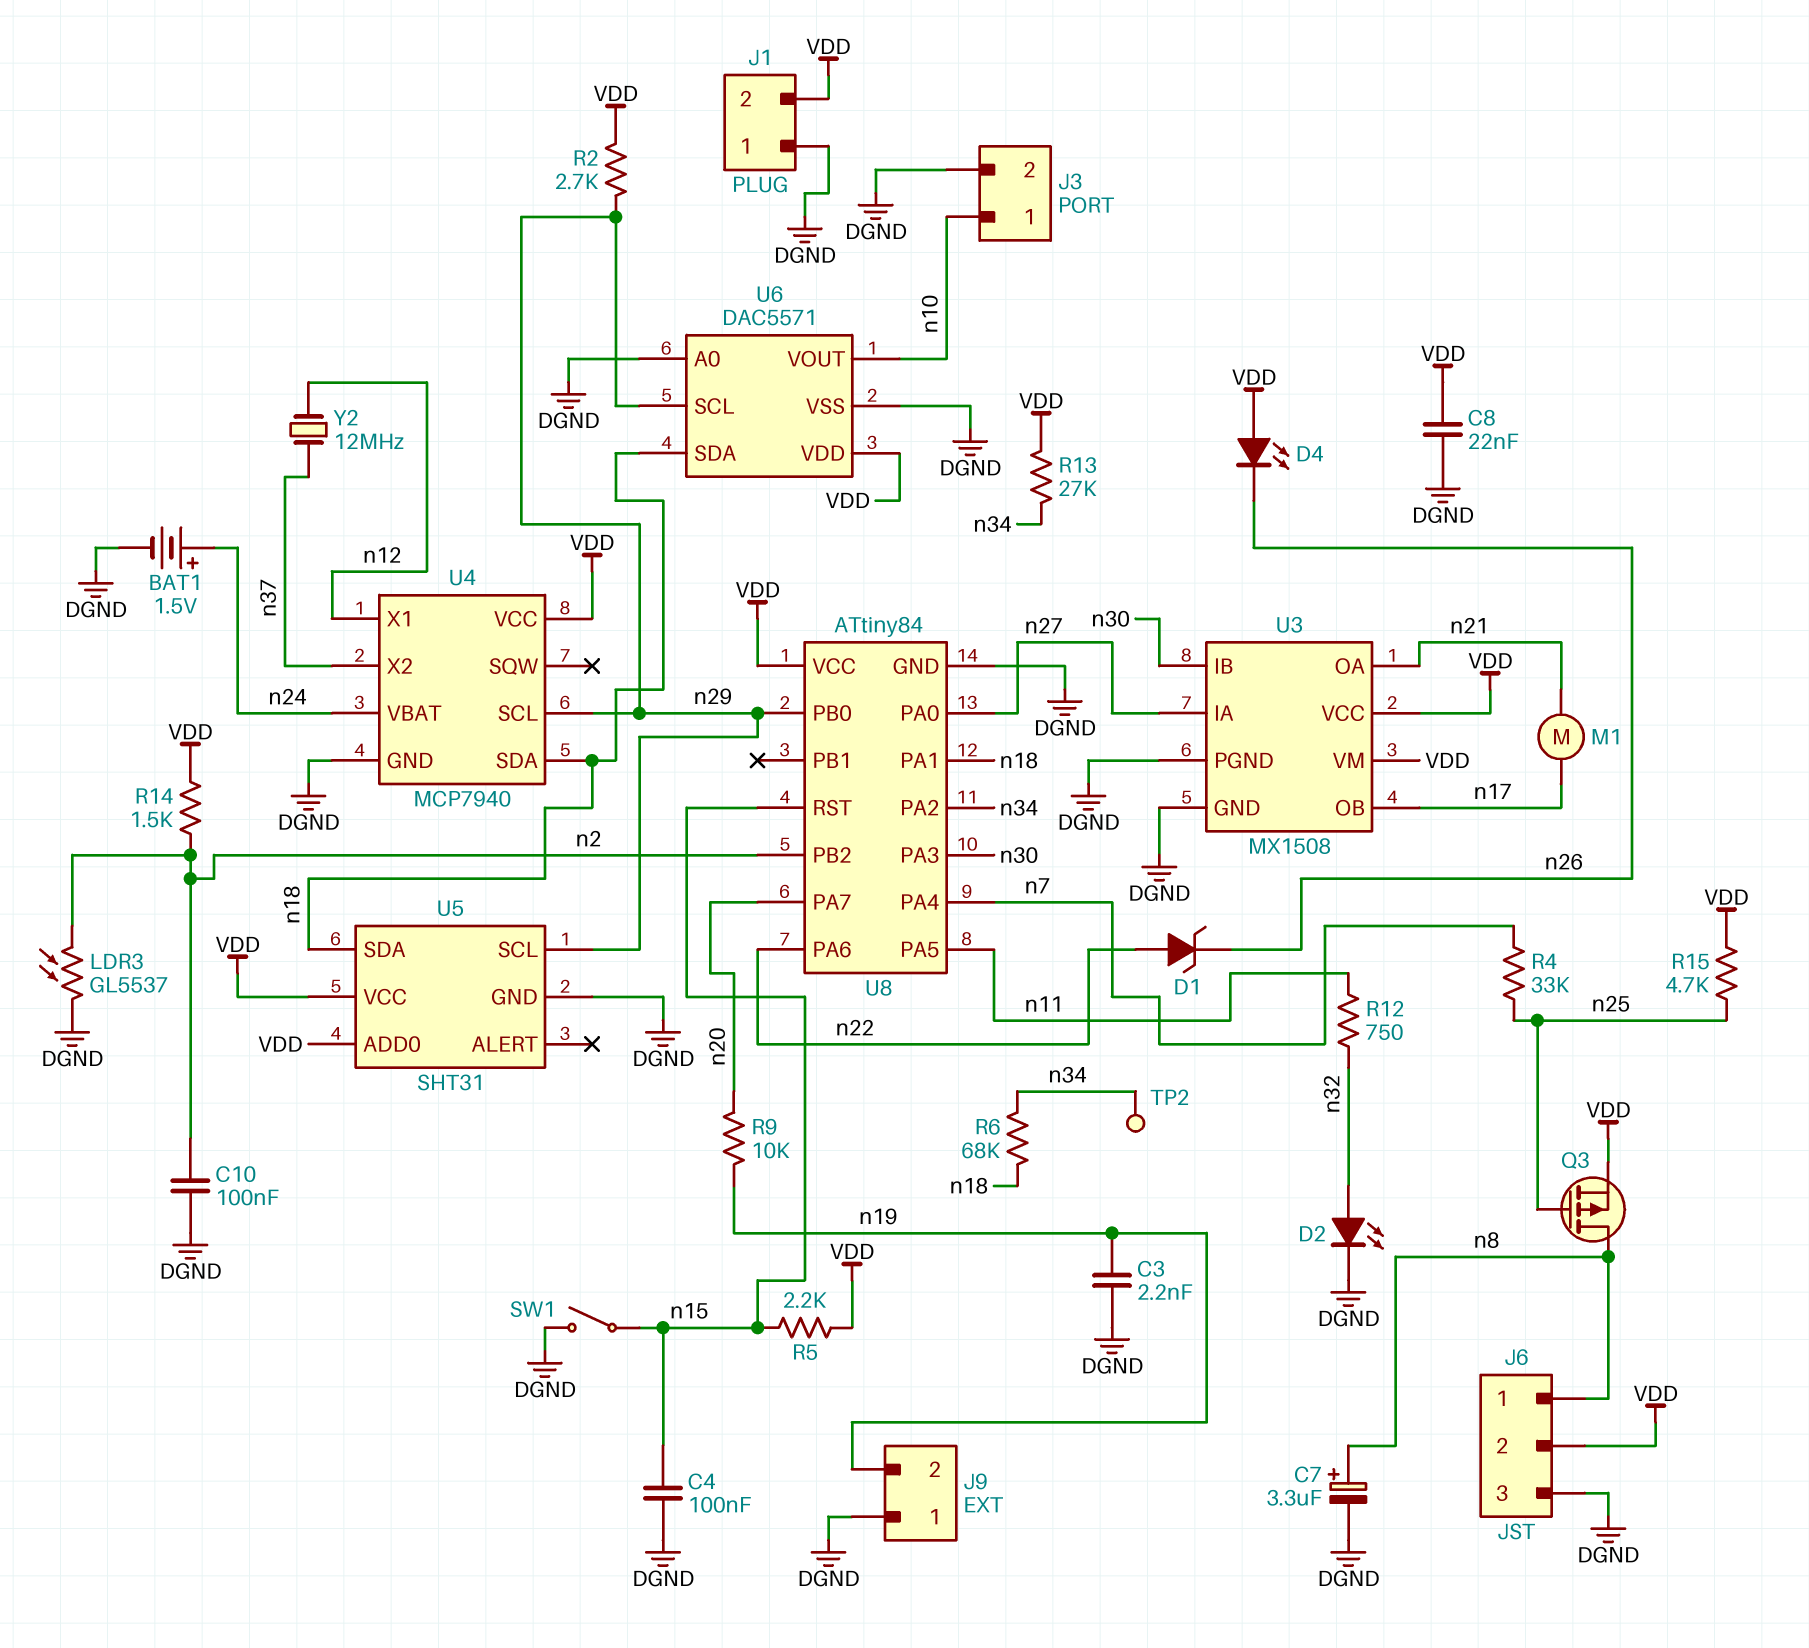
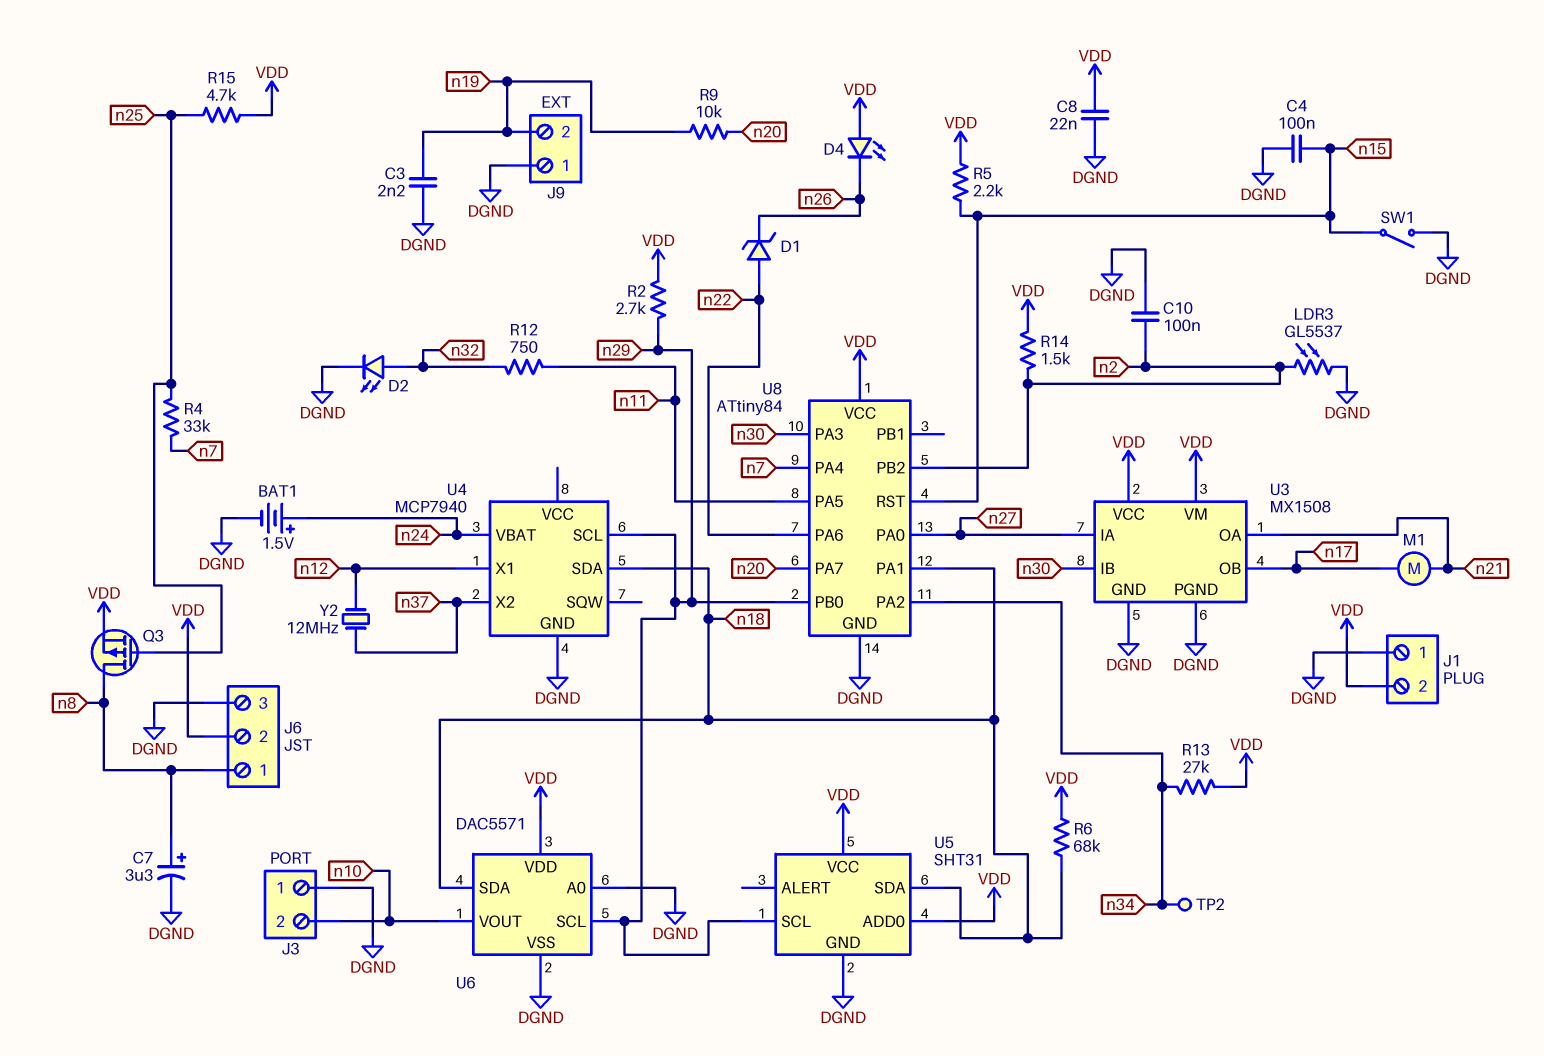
J3 pin 1: n10 -> DGND
J3 pin 2: DGND -> n10
R6: 68k (n18, n34) -> 68k (VDD, n18)
U4 pin VCC: VDD -> none

